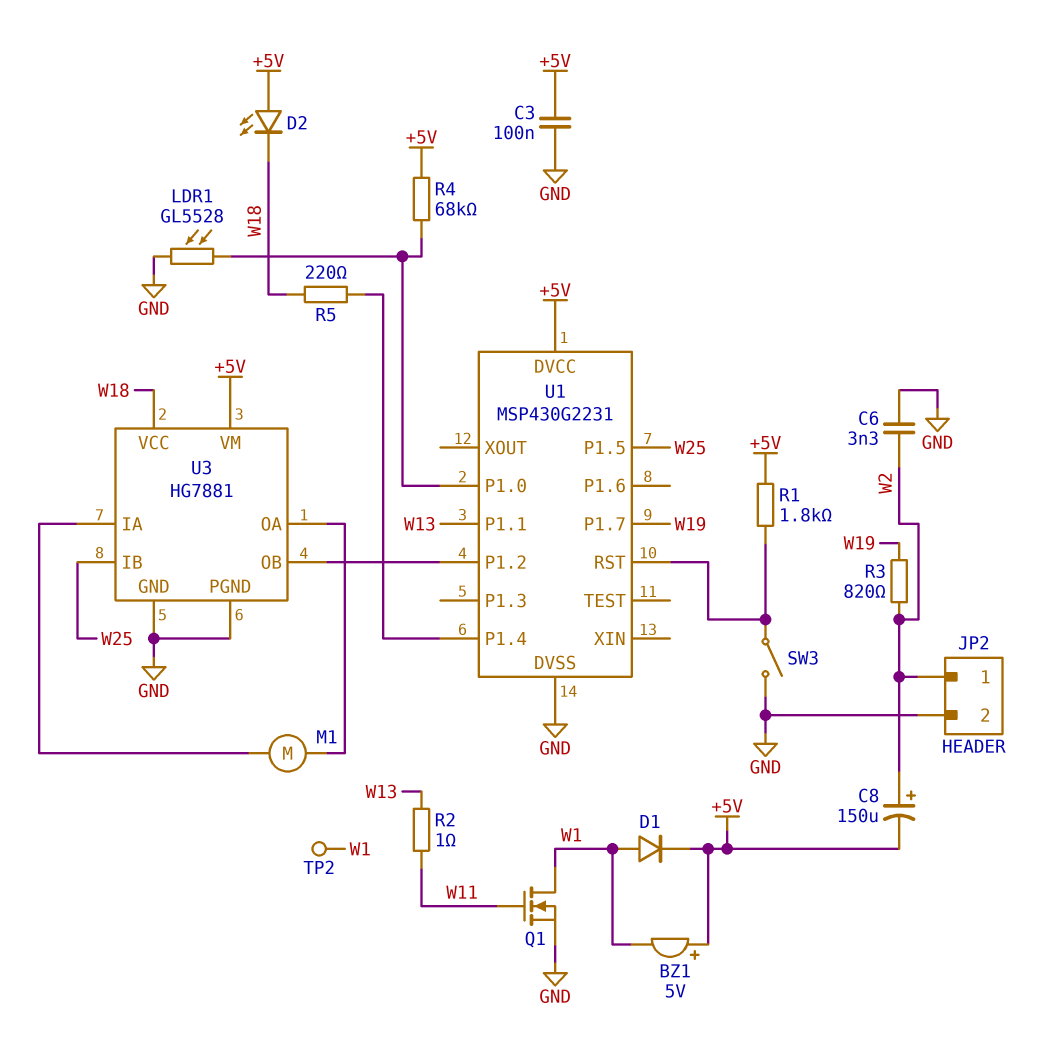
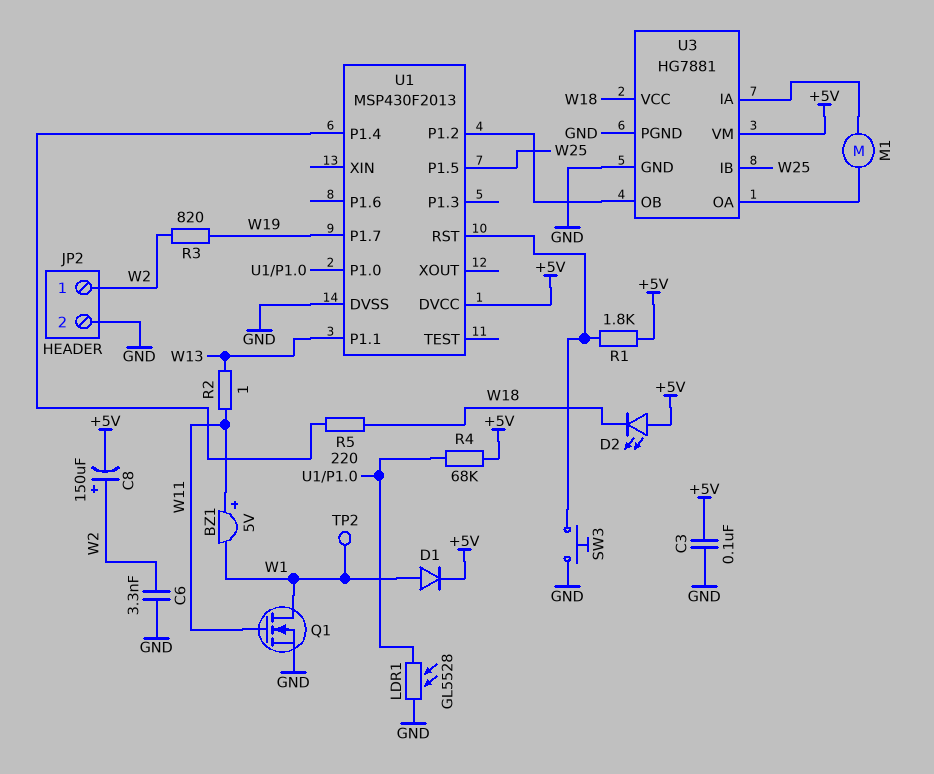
BZ1: buzzer 5V (plus +5V, minus W1) -> buzzer 5V (plus W11, minus W1)
SW3: switch (GND, U1/RST) -> button (GND, U1/RST)
U1: MSP430G2231 -> MSP430F2013

